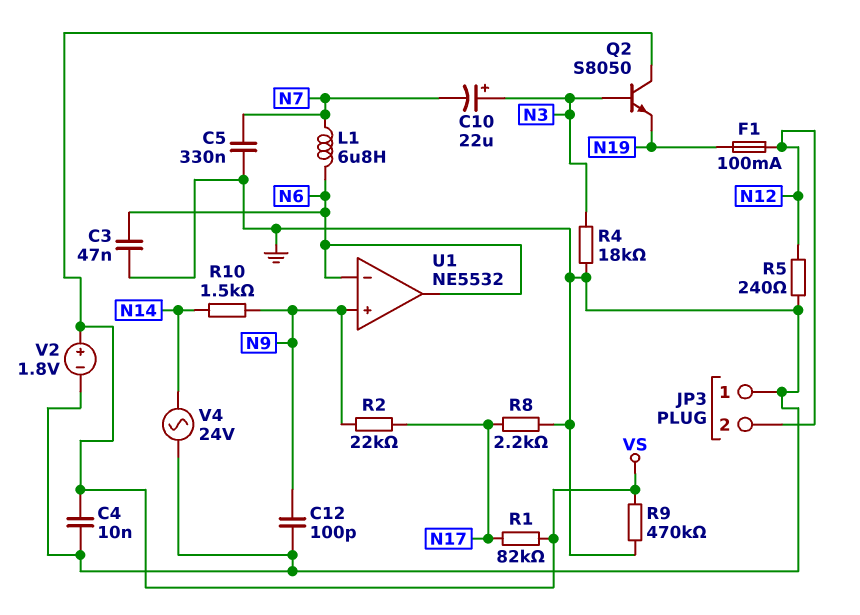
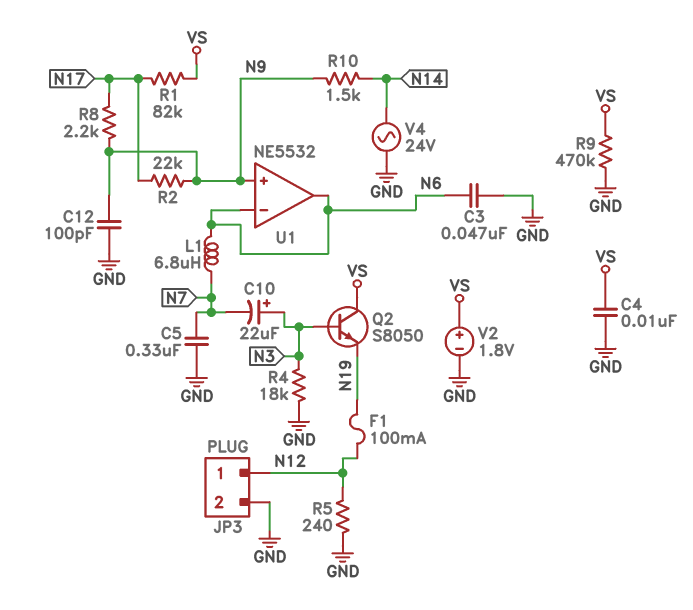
JP3 pin 1: GND -> N12
JP3 pin 2: N12 -> GND
R8: 2.2k (GND, N17) -> 2.2k (N9, N17)

